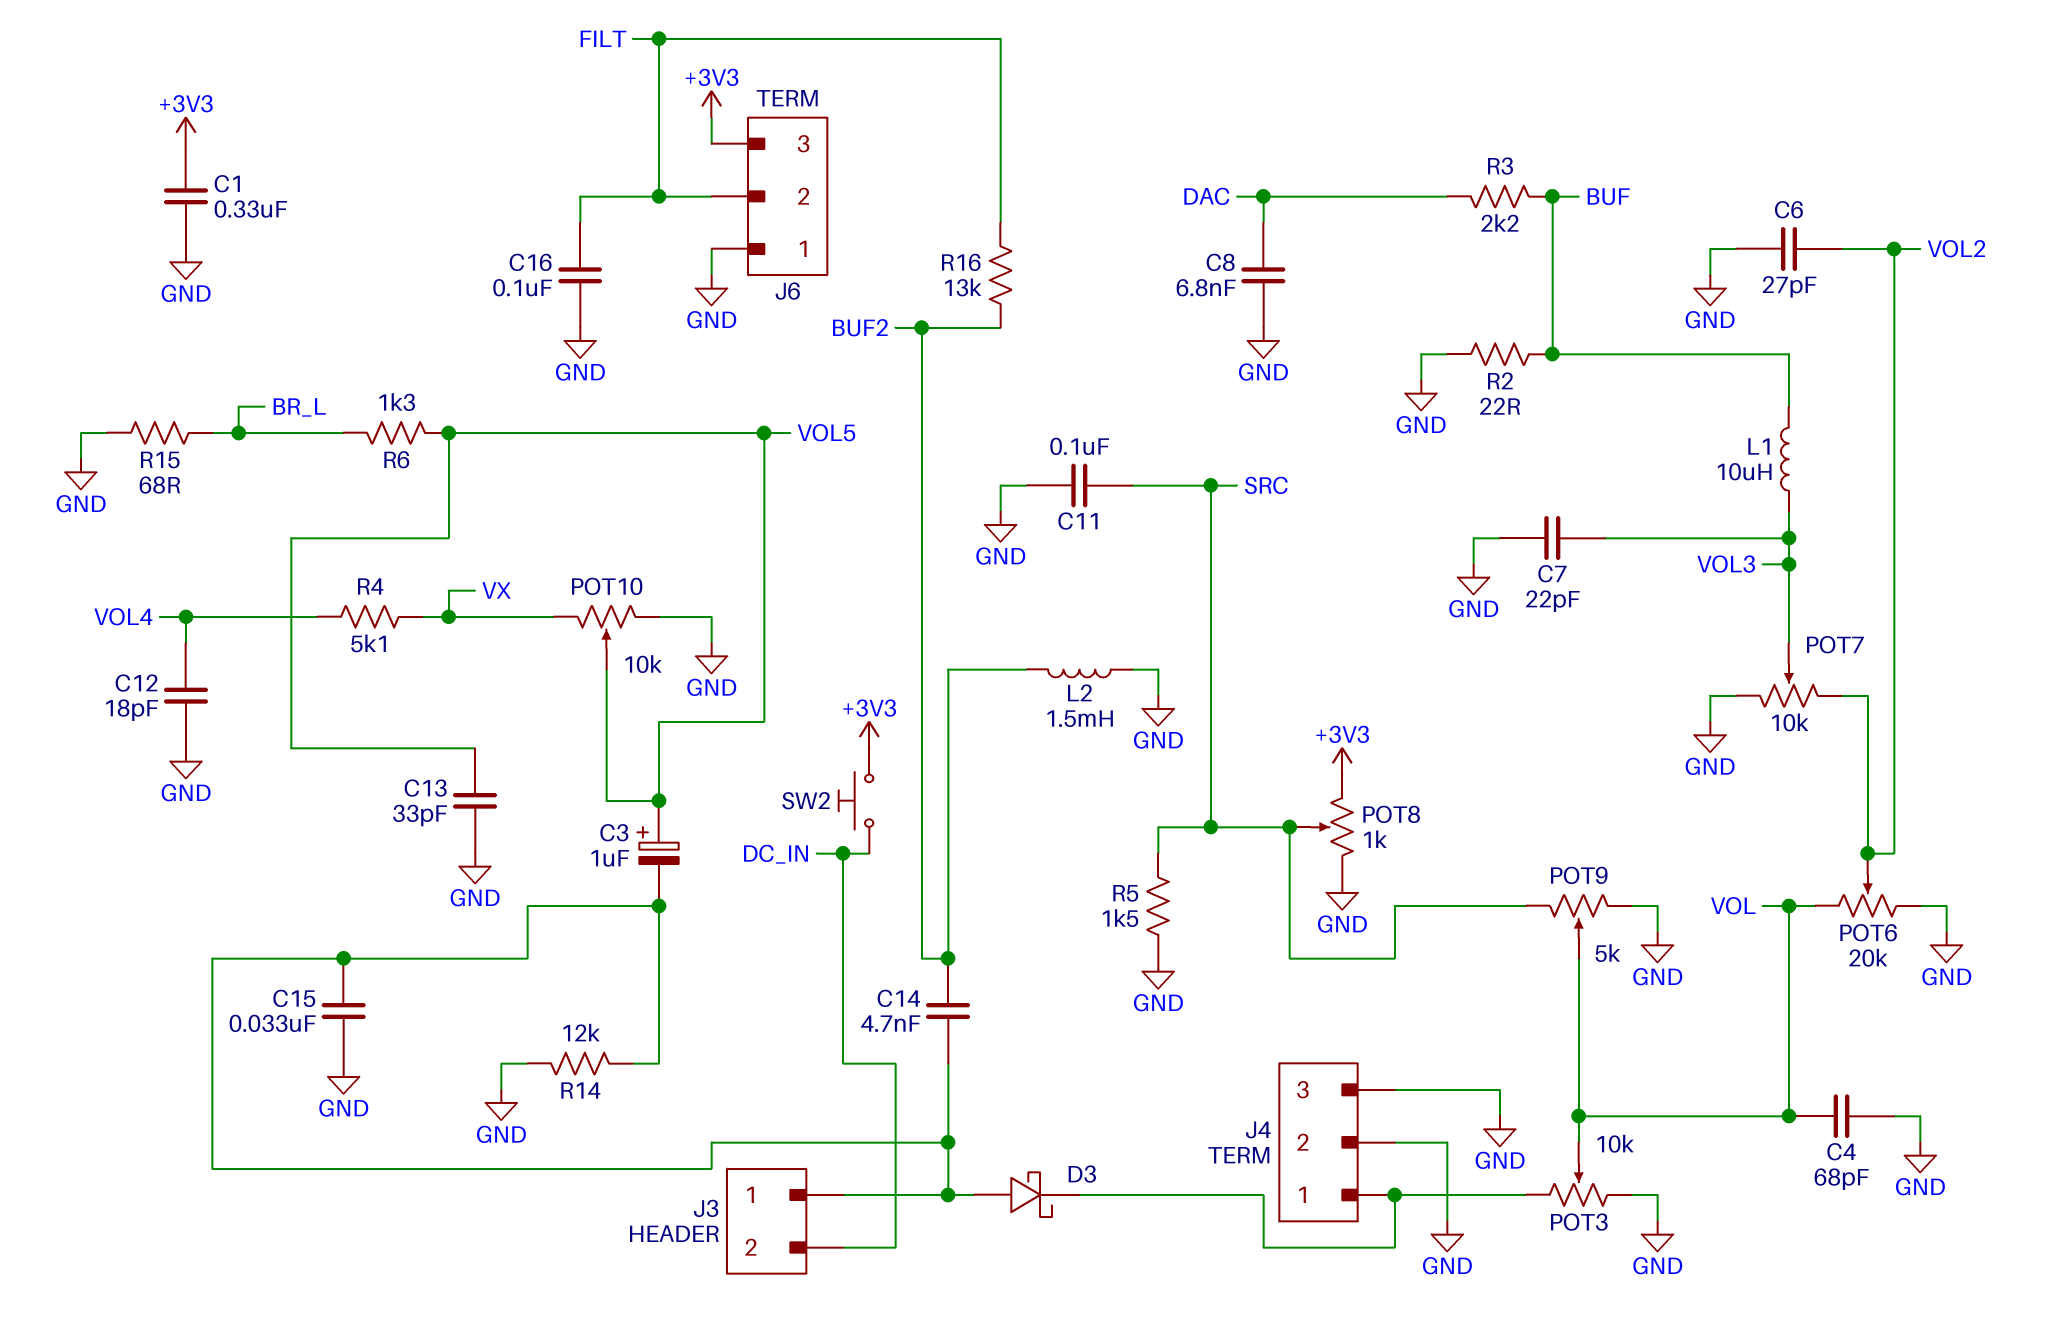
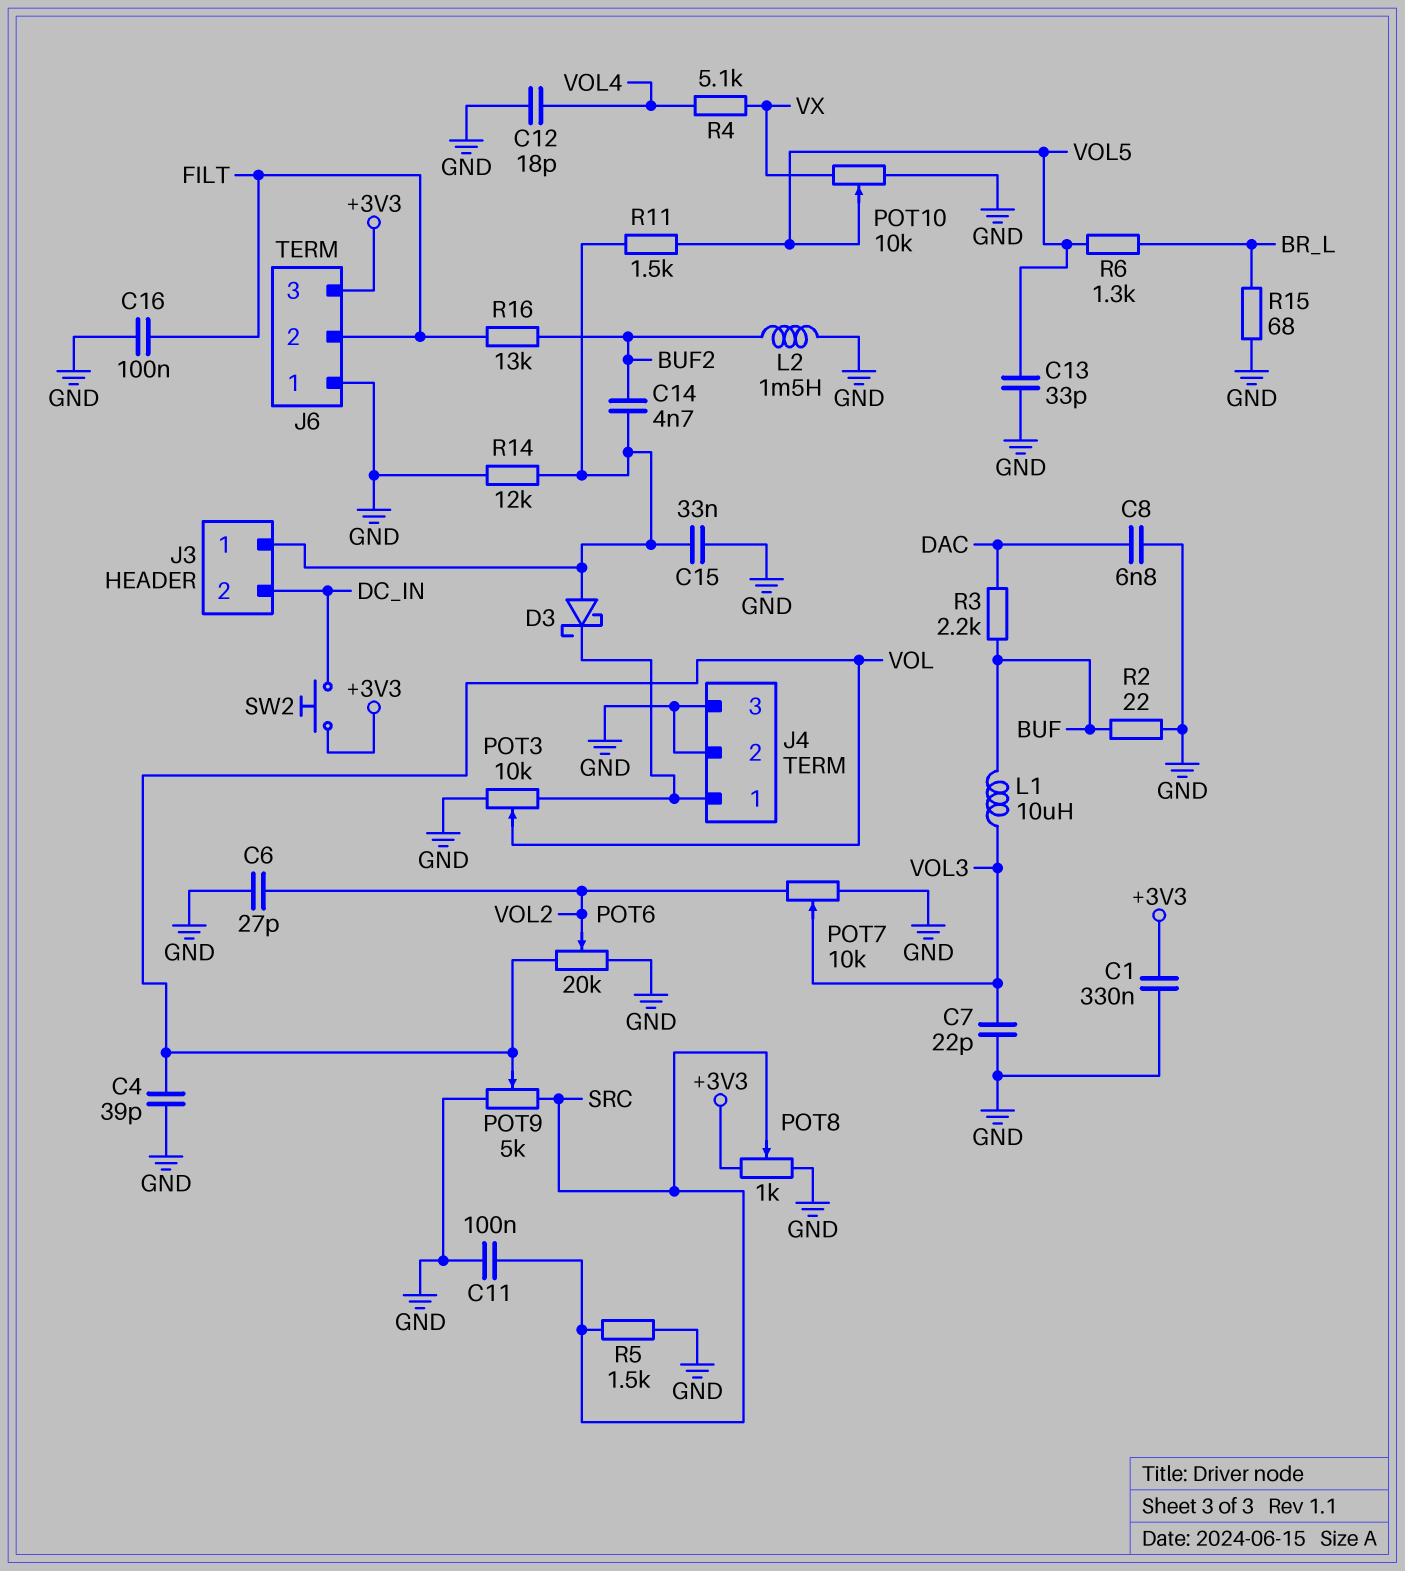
C3: 1uF (plus VOL5, minus J3/1) -> none
C4: 68pF (GND, VOL) -> 39pF (GND, VOL)
R11: none -> 1.5k (J3/1, VOL5)

